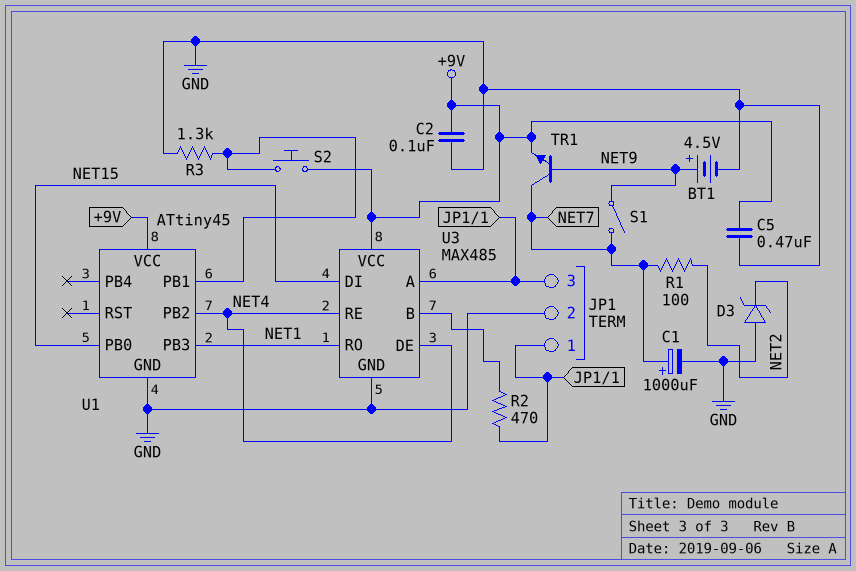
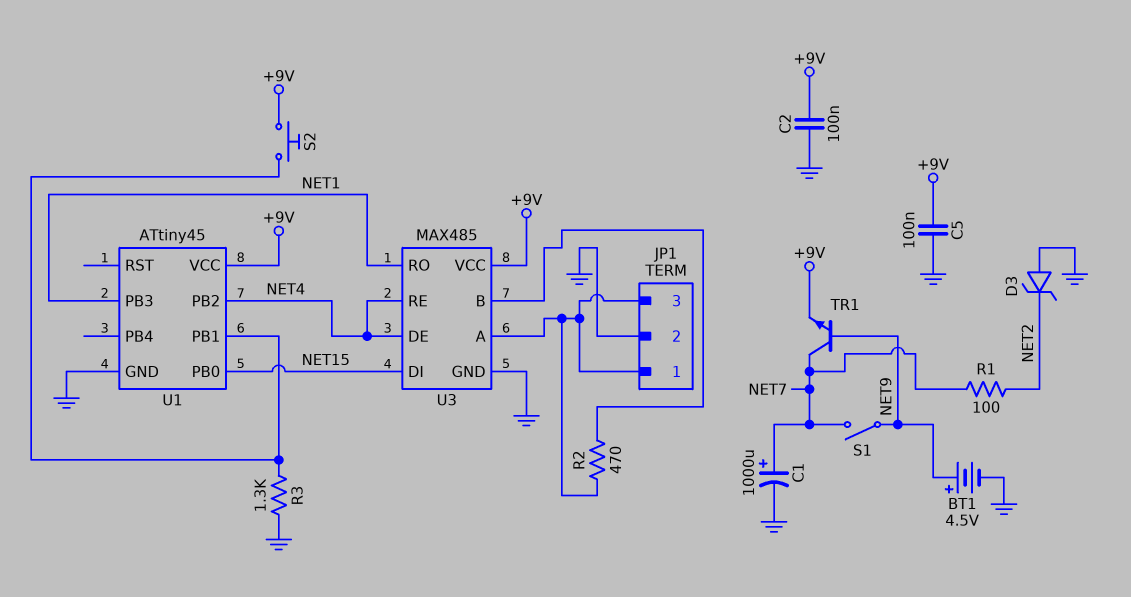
C5: 470nF (+9V, GND) -> 100nF (+9V, GND)

